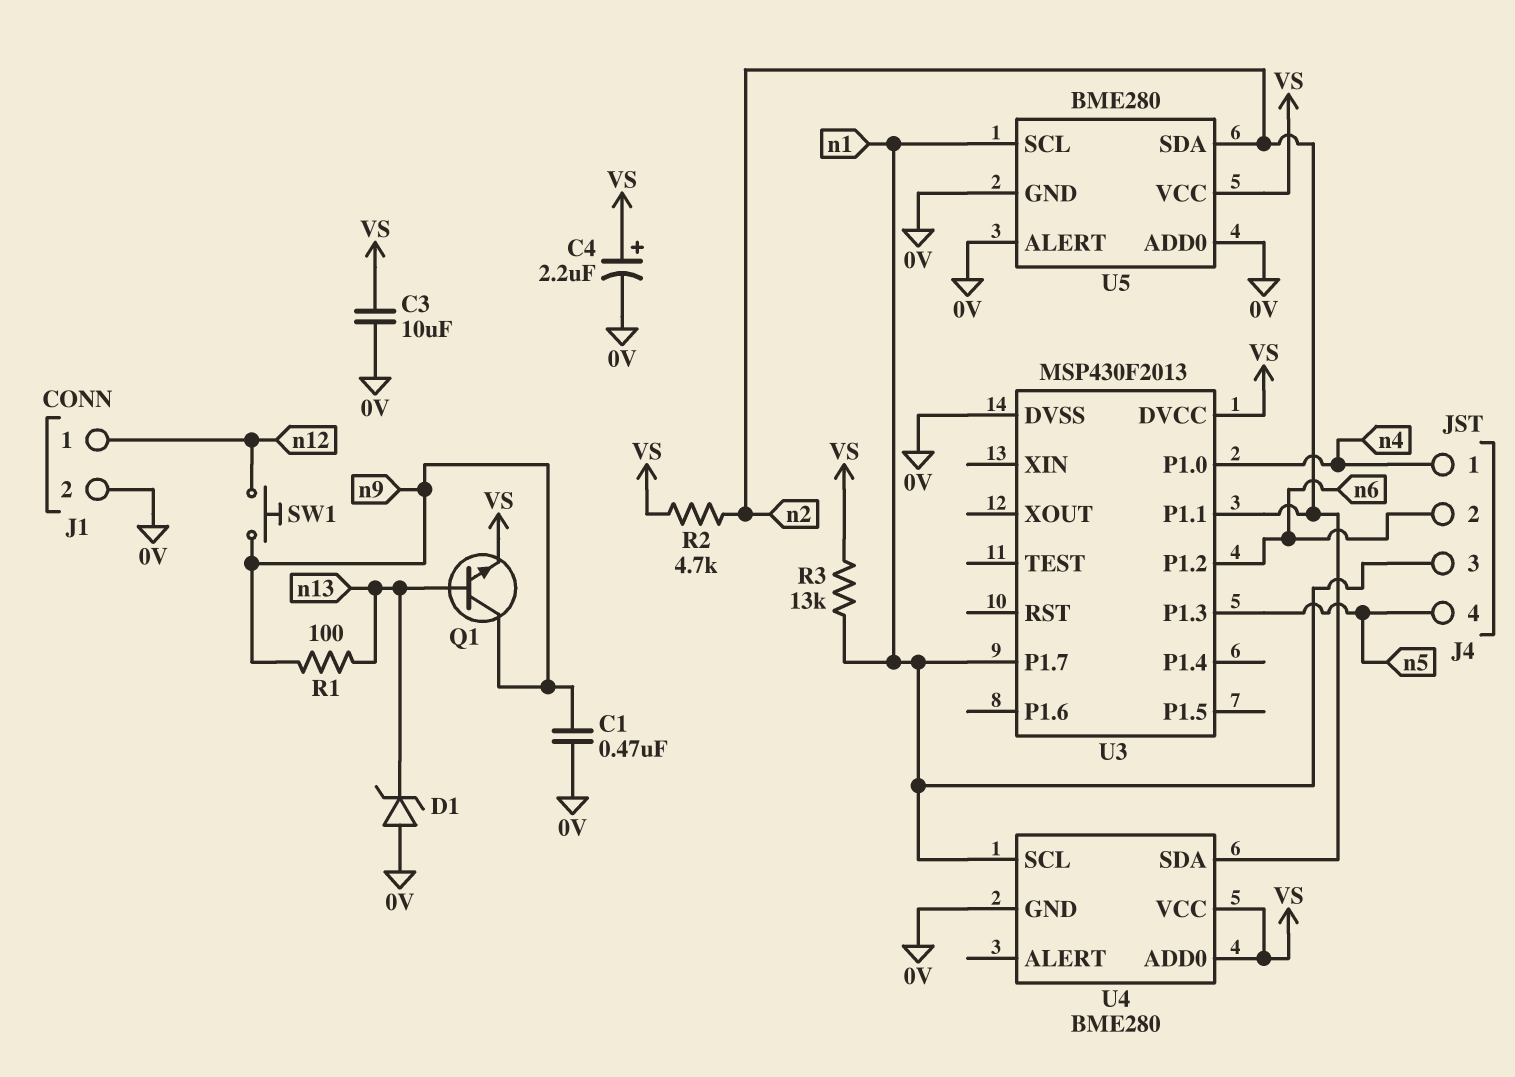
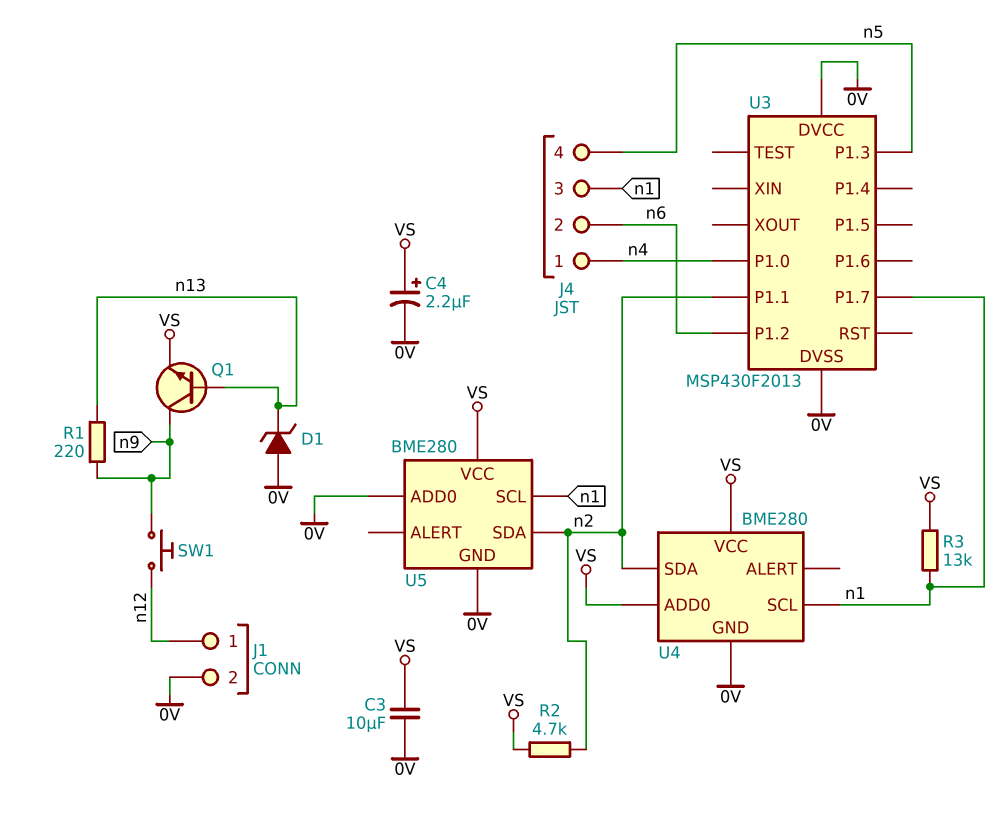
C1: 470nF (0V, n9) -> none
R1: 100 (n9, n13) -> 220 (n9, n13)
U3 pin DVCC: VS -> 0V
U5 pin ALERT: 0V -> none

